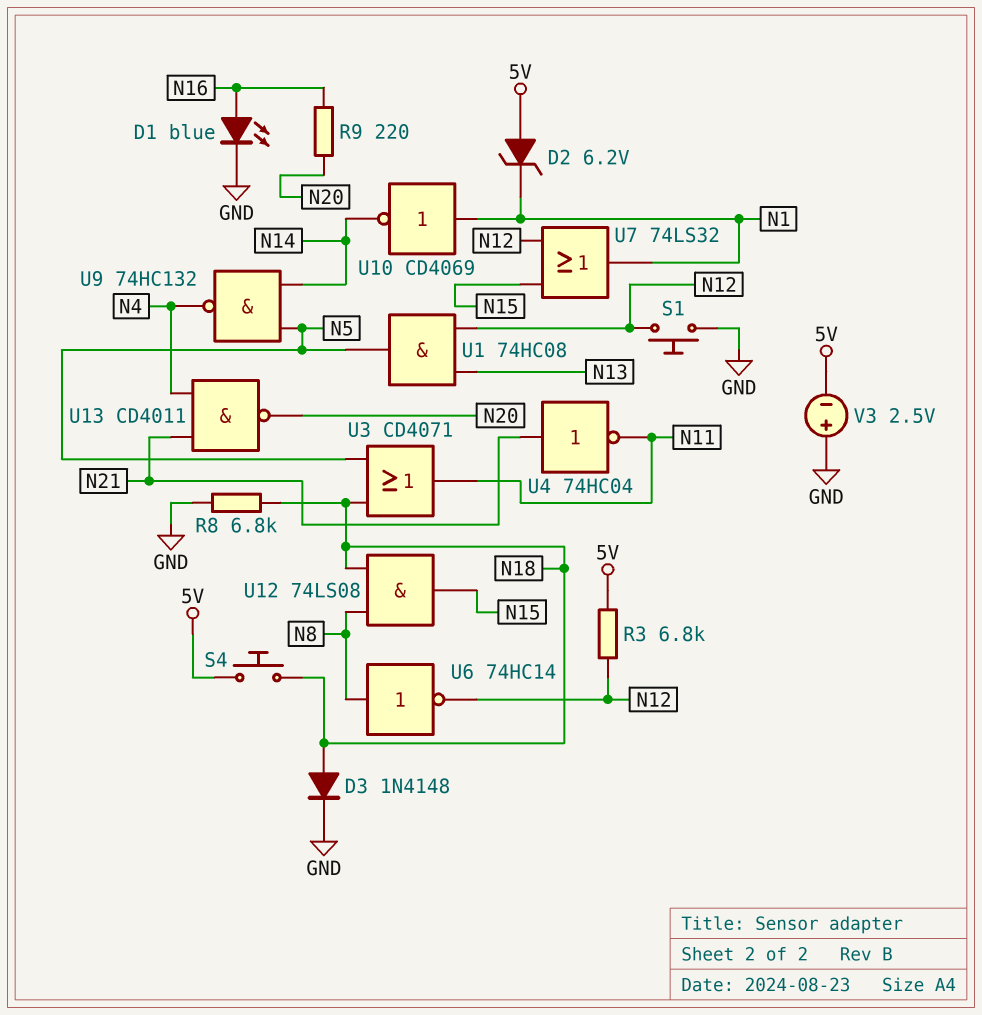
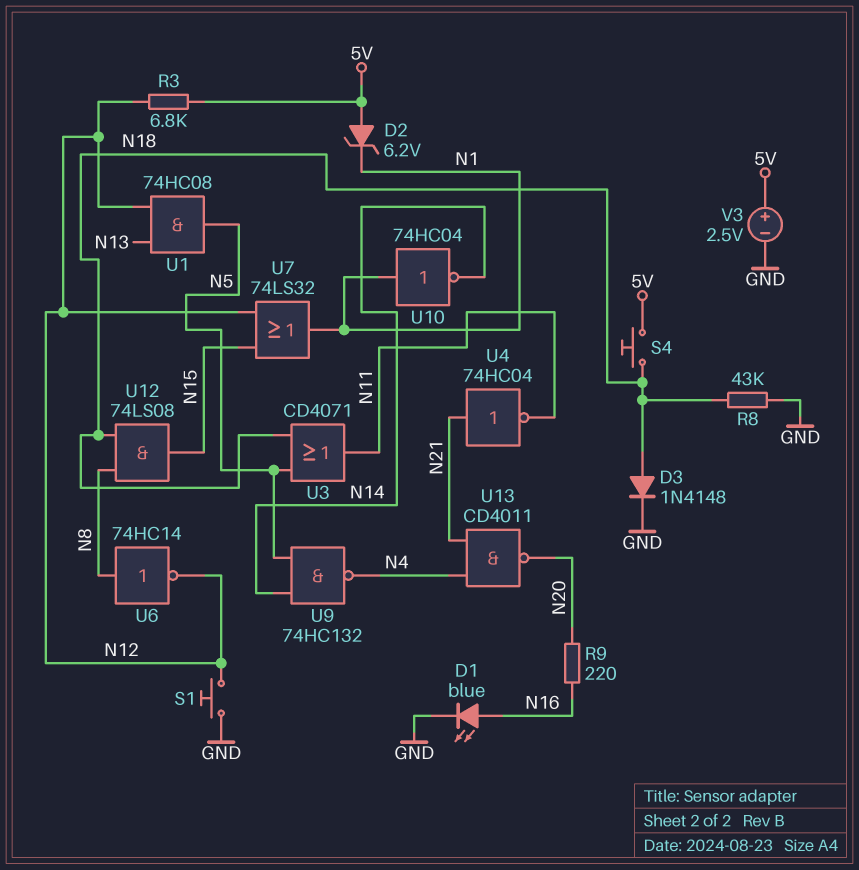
R8: 6.8k (GND, N18) -> 43k (GND, N18)
U10: NOT CD4069 (in N1, out N14) -> NOT 74HC04 (in N1, out N14)
V3: 2.5V (plus GND, minus 5V) -> 2.5V (plus 5V, minus GND)

